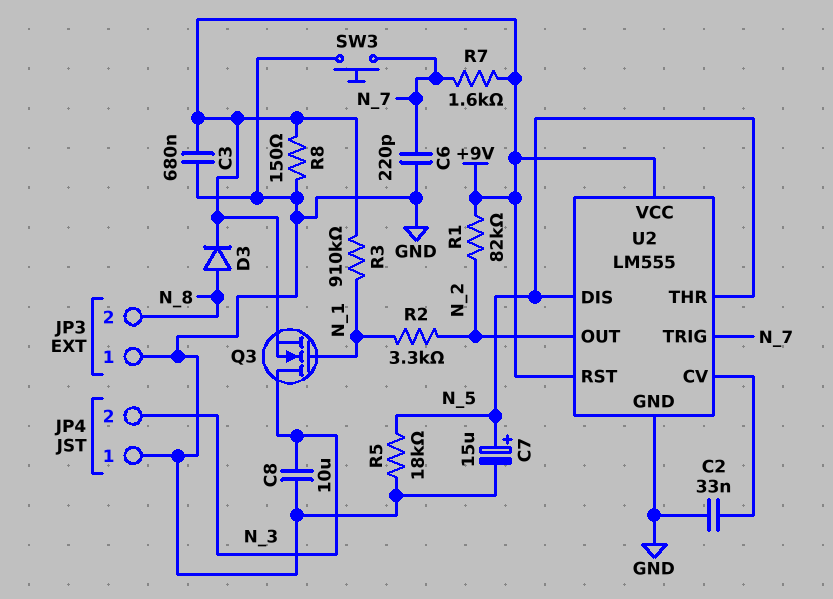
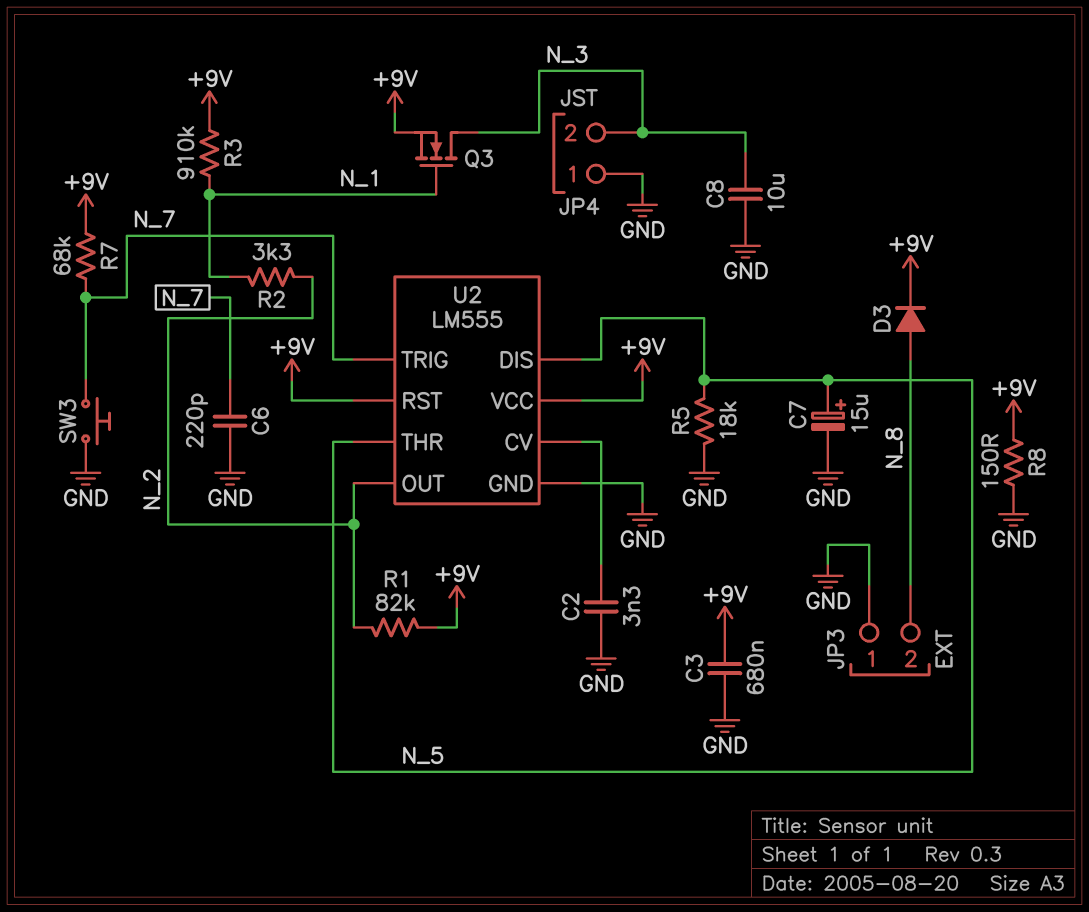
C2: 33nF (GND, U2/CV) -> 3.3nF (GND, U2/CV)
R7: 1.6k (+9V, N_7) -> 68k (+9V, N_7)

